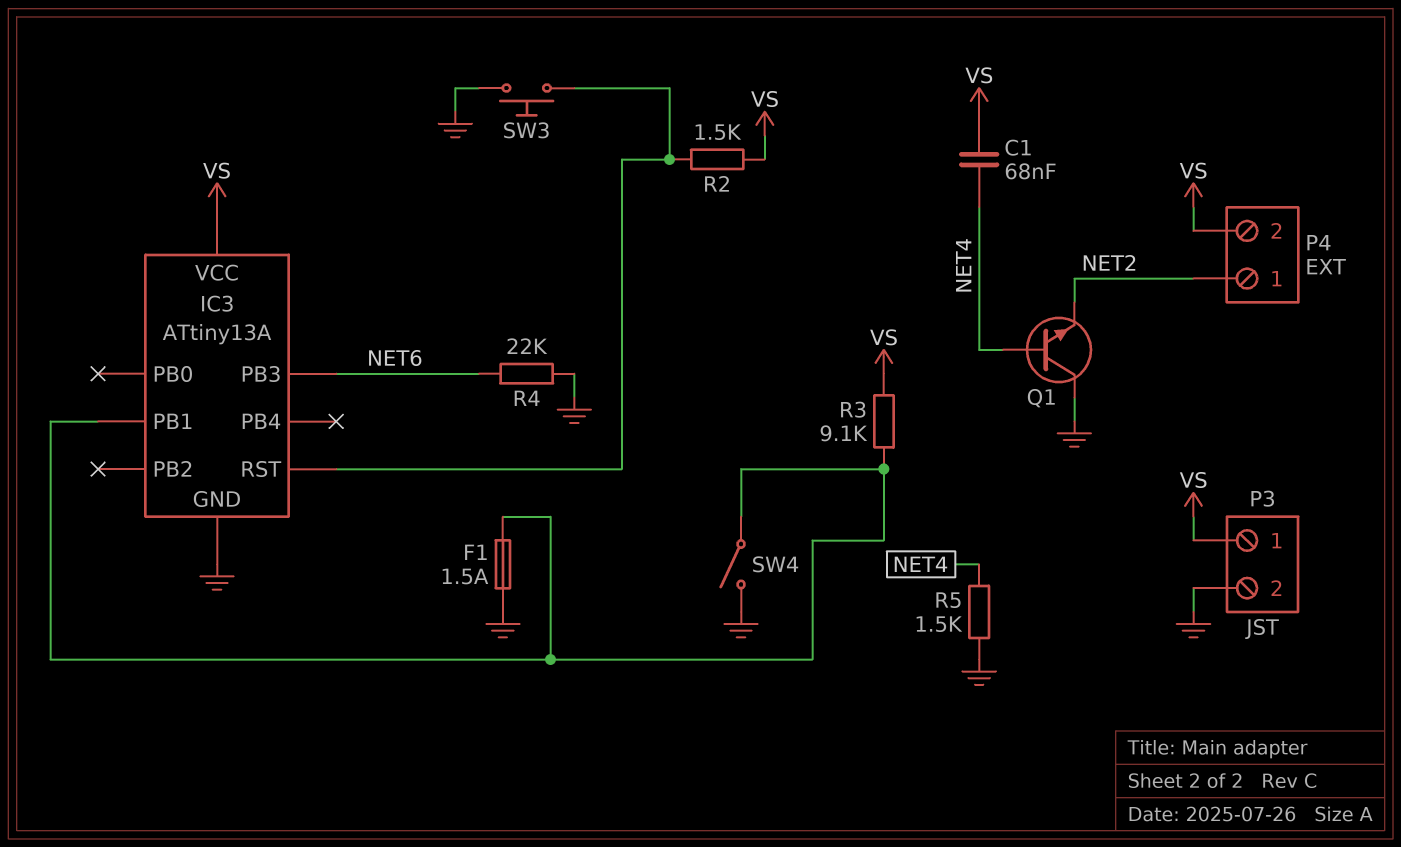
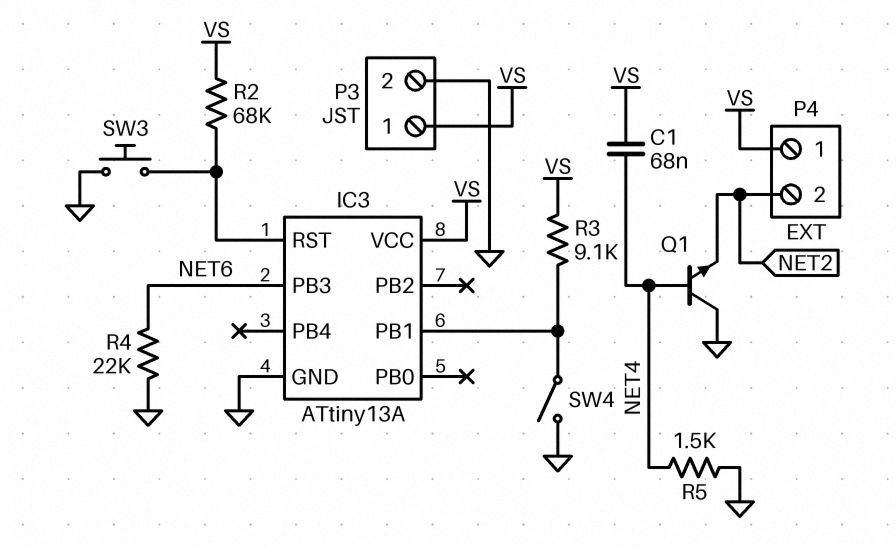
F1: 1.5A (GND, IC3/PB1) -> none
P4 pin 1: NET2 -> VS
P4 pin 2: VS -> NET2
R2: 1.5k (IC3/RST, VS) -> 68k (IC3/RST, VS)

